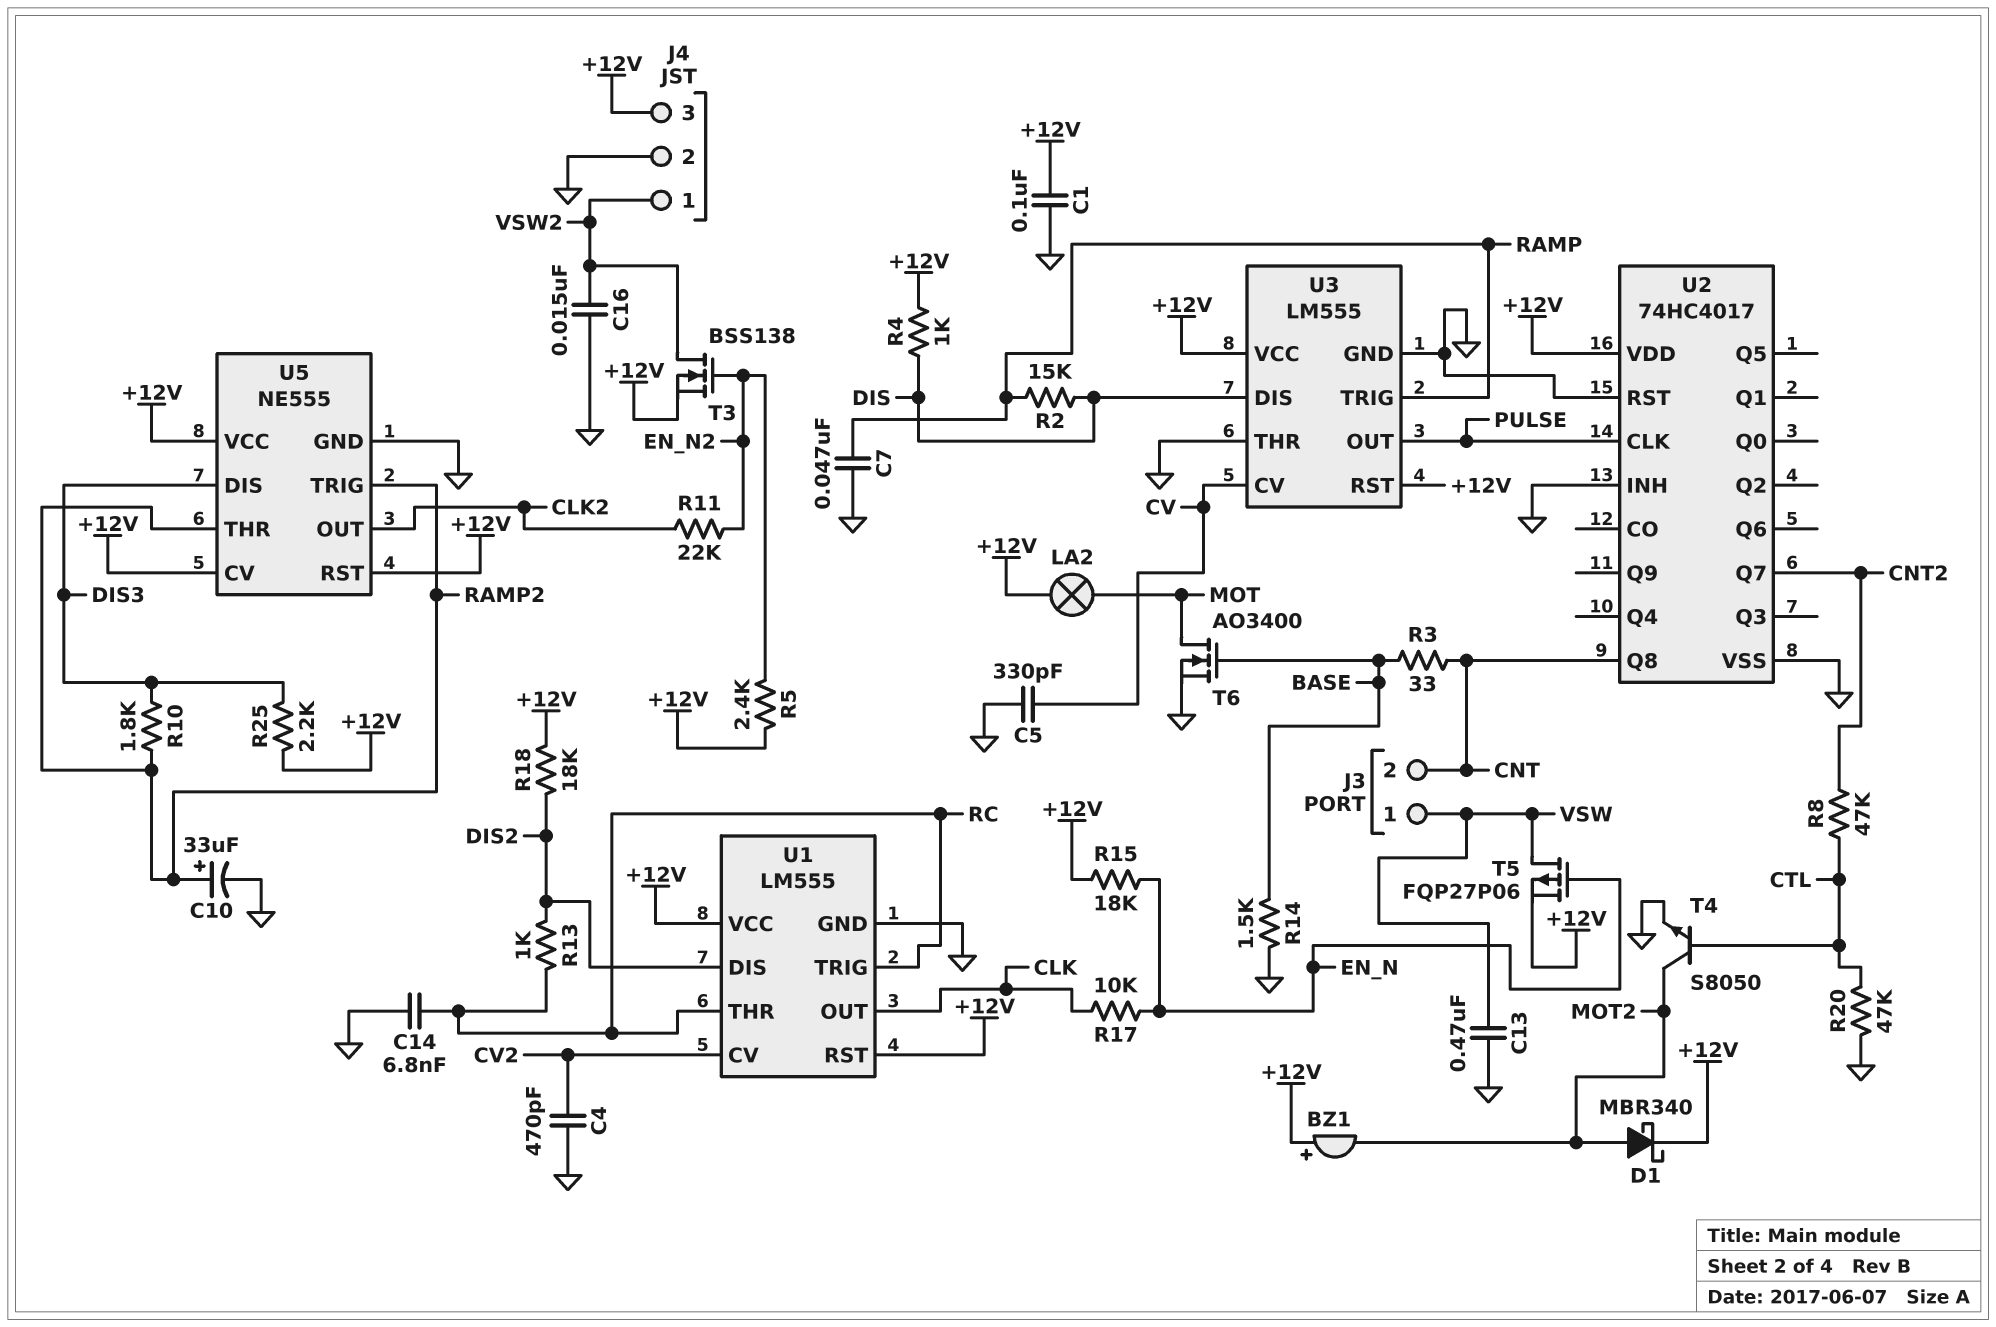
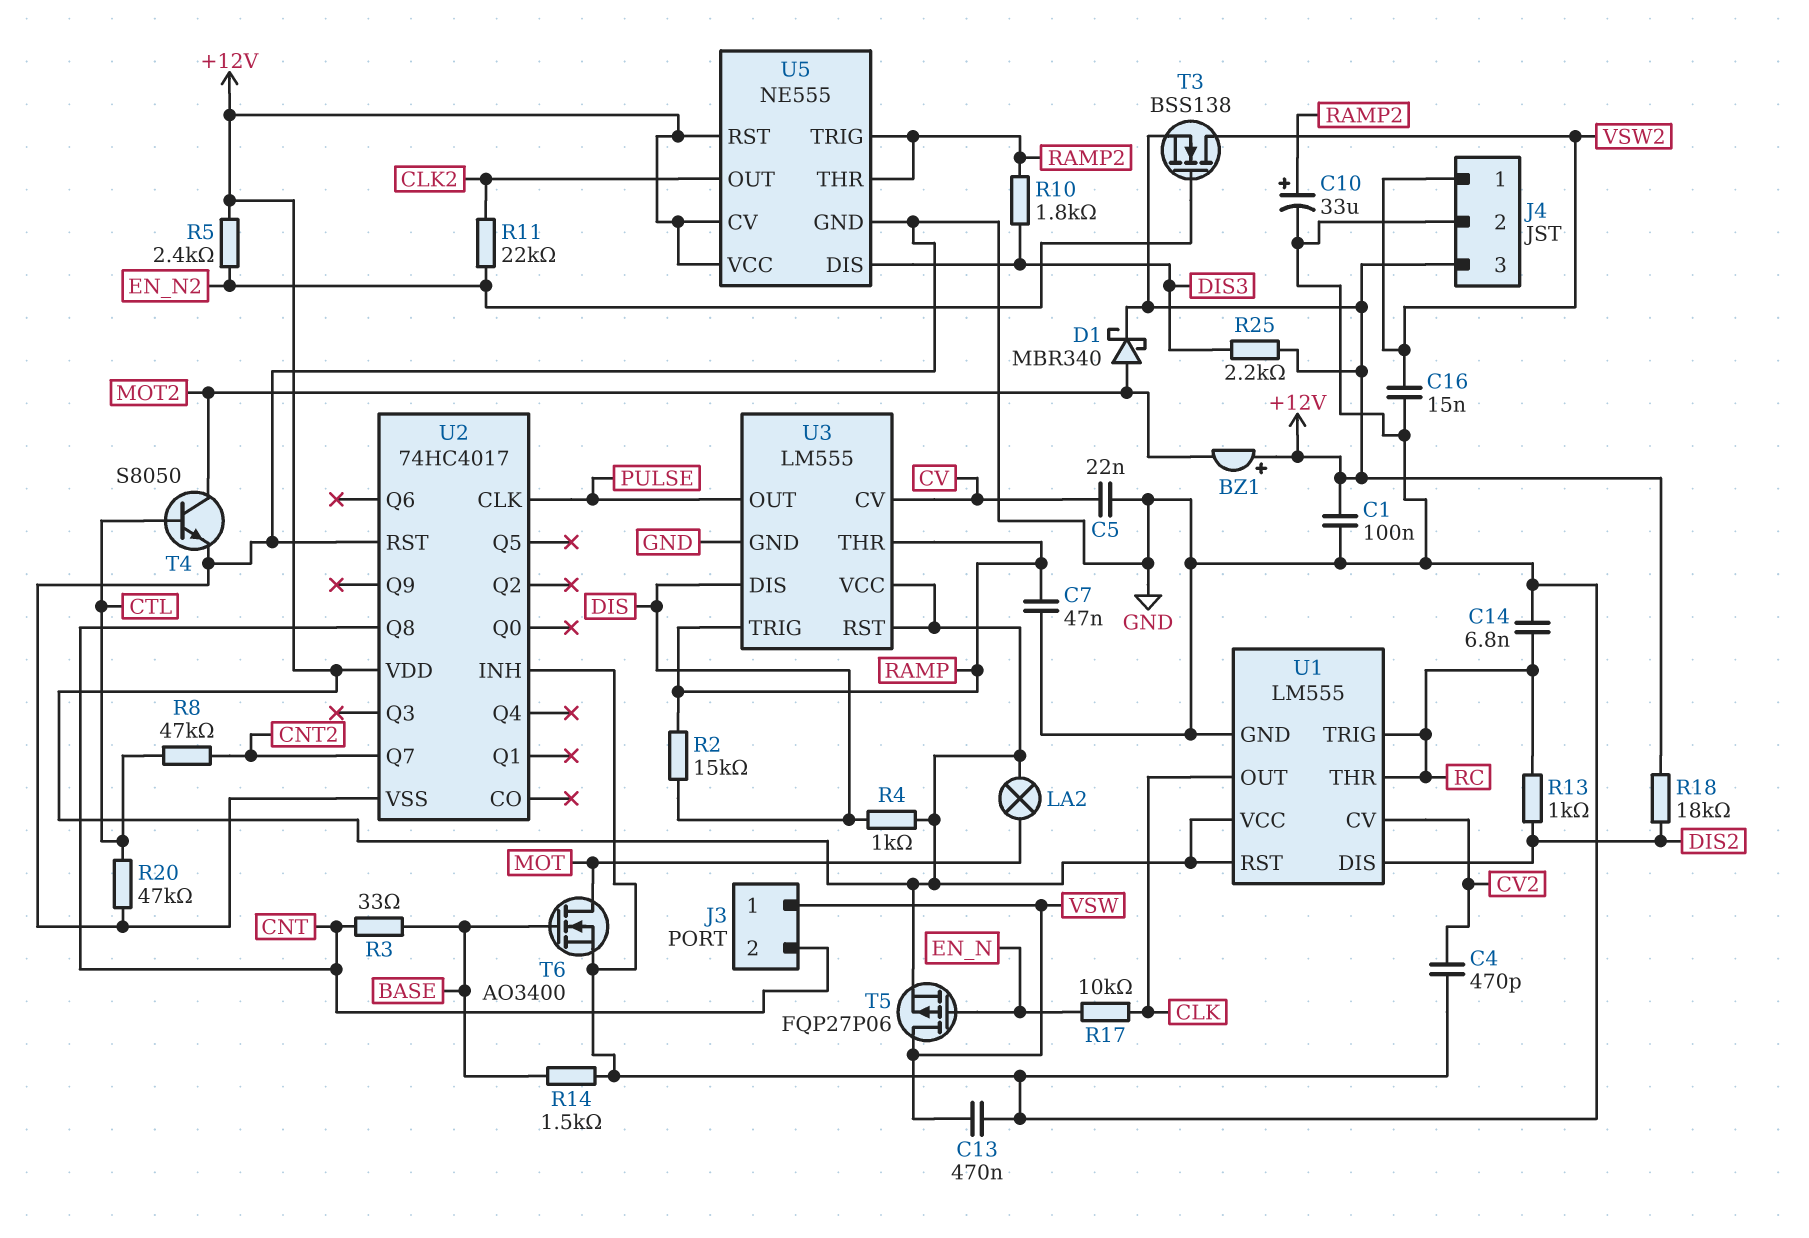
C5: 330pF (CV, GND) -> 22nF (CV, GND)
R15: 18k (+12V, EN_N) -> none
U3 pin THR: GND -> RAMP

